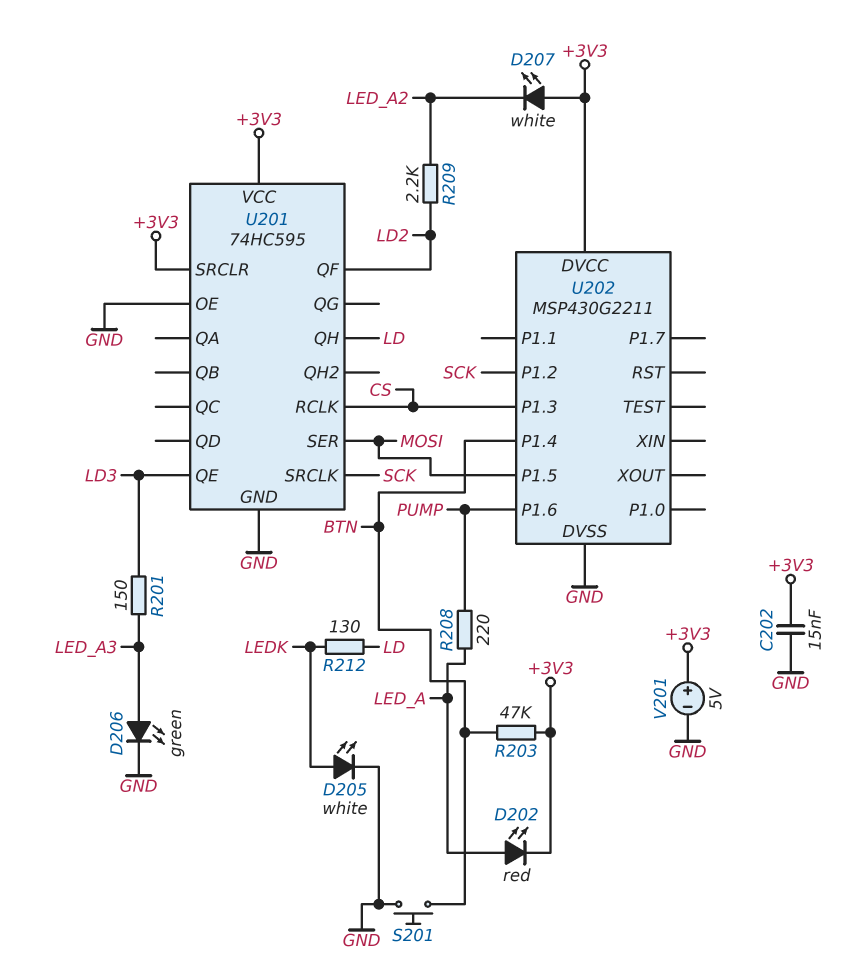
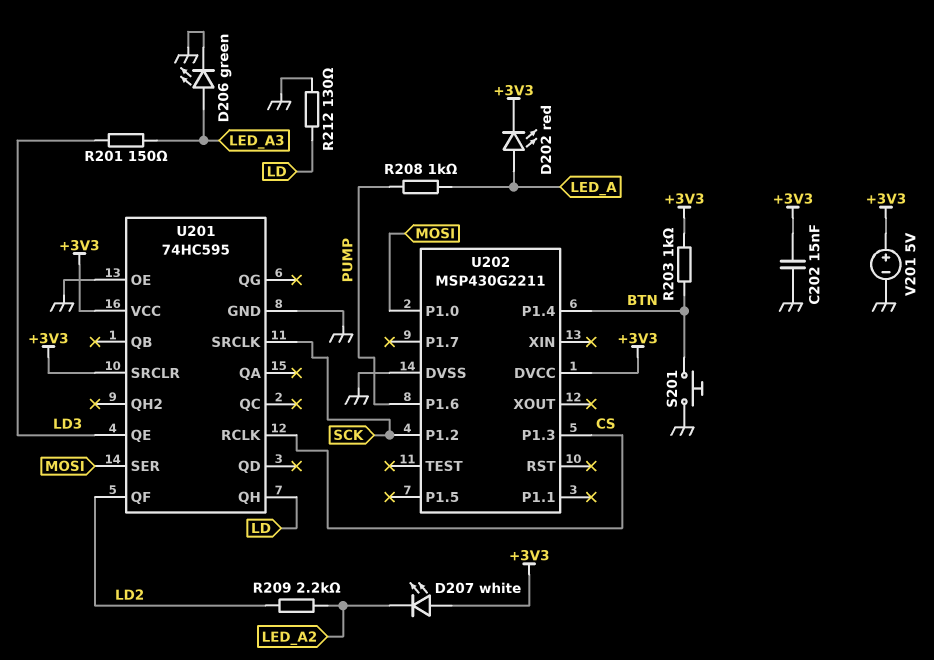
D205: LED white (A LEDK, K GND) -> none
R203: 47k (+3V3, BTN) -> 1k (+3V3, BTN)
R208: 220 (LED_A, PUMP) -> 1k (LED_A, PUMP)
R212: 130 (LD, LEDK) -> 130 (GND, LD)
U202 pin P1.0: none -> MOSI
U202 pin P1.5: MOSI -> none

